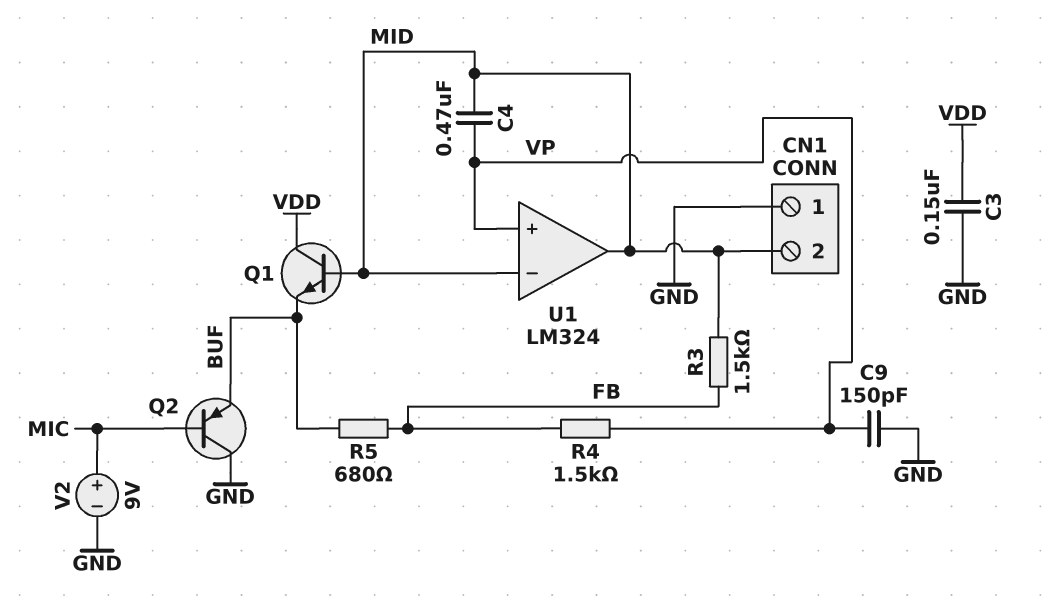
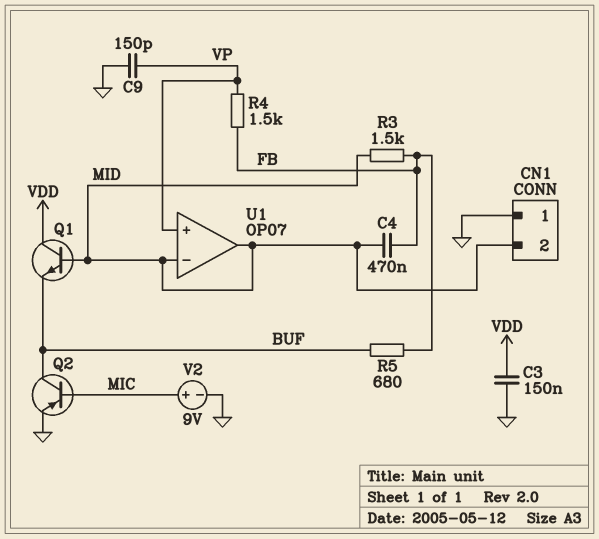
C4: 470nF (MID, VP) -> 470nF (FB, MID)
Q2: PNP (B MIC, C GND, E BUF) -> PNP (B MIC, C BUF, E GND)
U1: LM324 -> OP07

